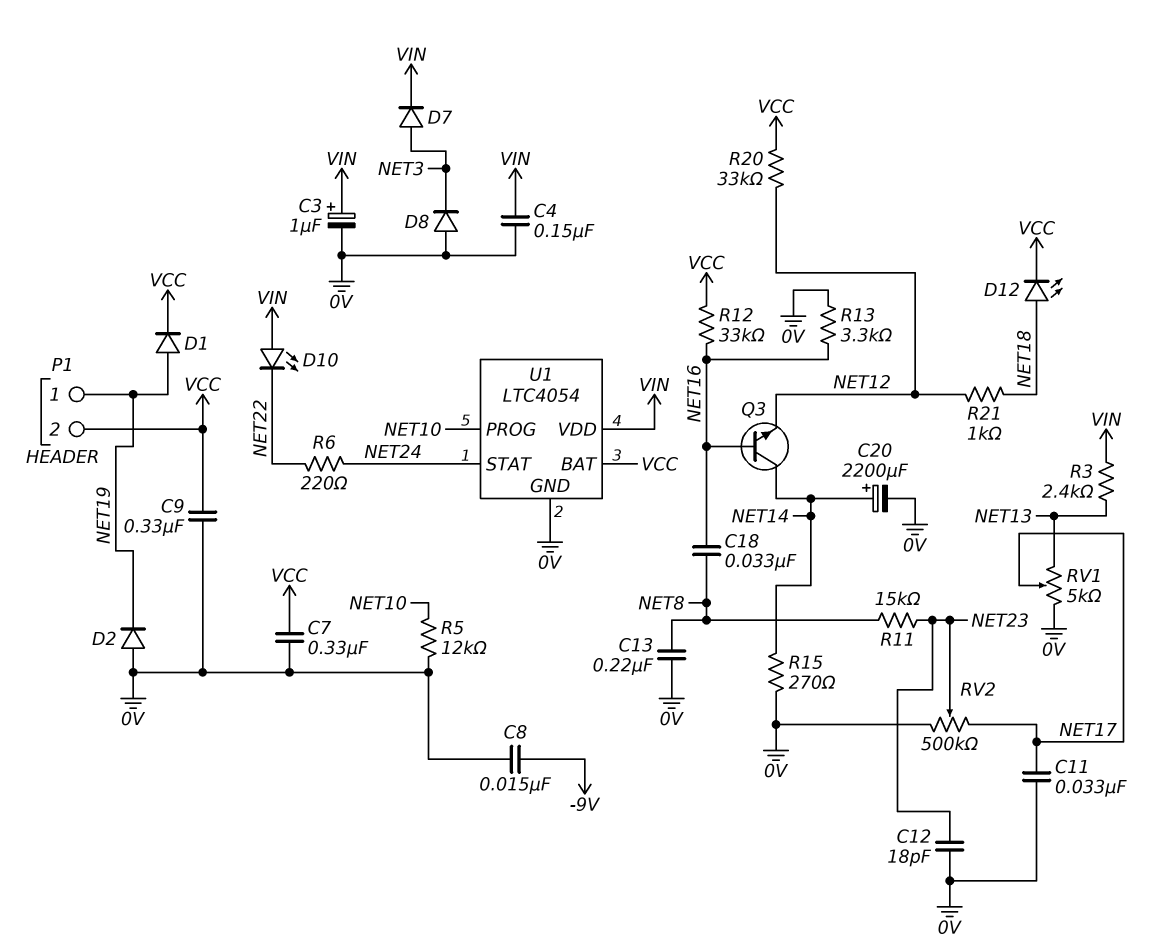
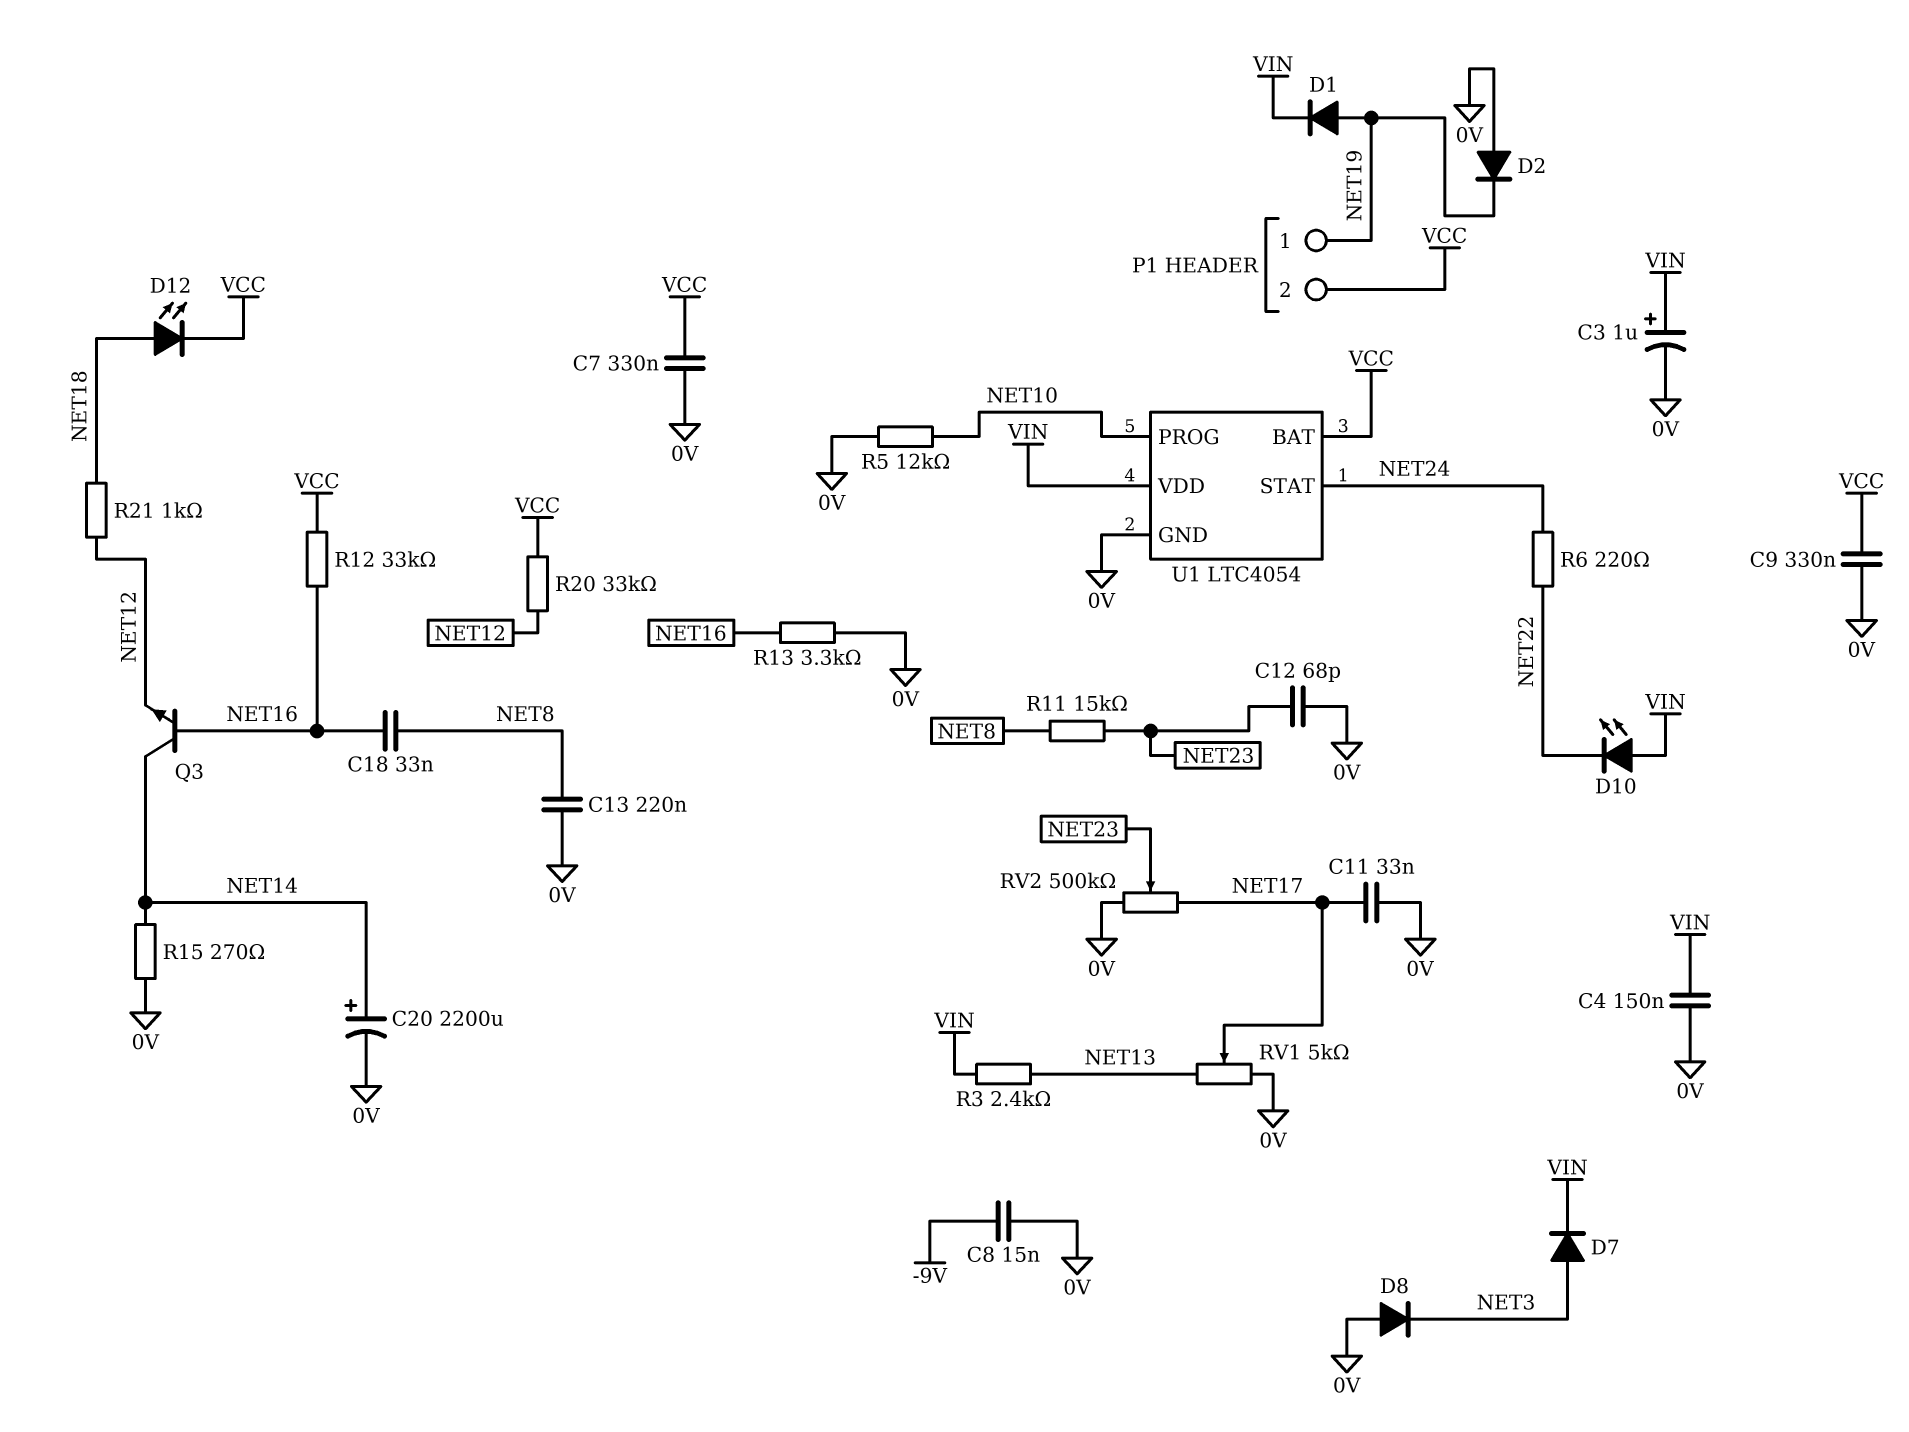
C12: 18pF (0V, NET23) -> 68pF (0V, NET23)
D1: diode (A NET19, K VCC) -> diode (A NET19, K VIN)

